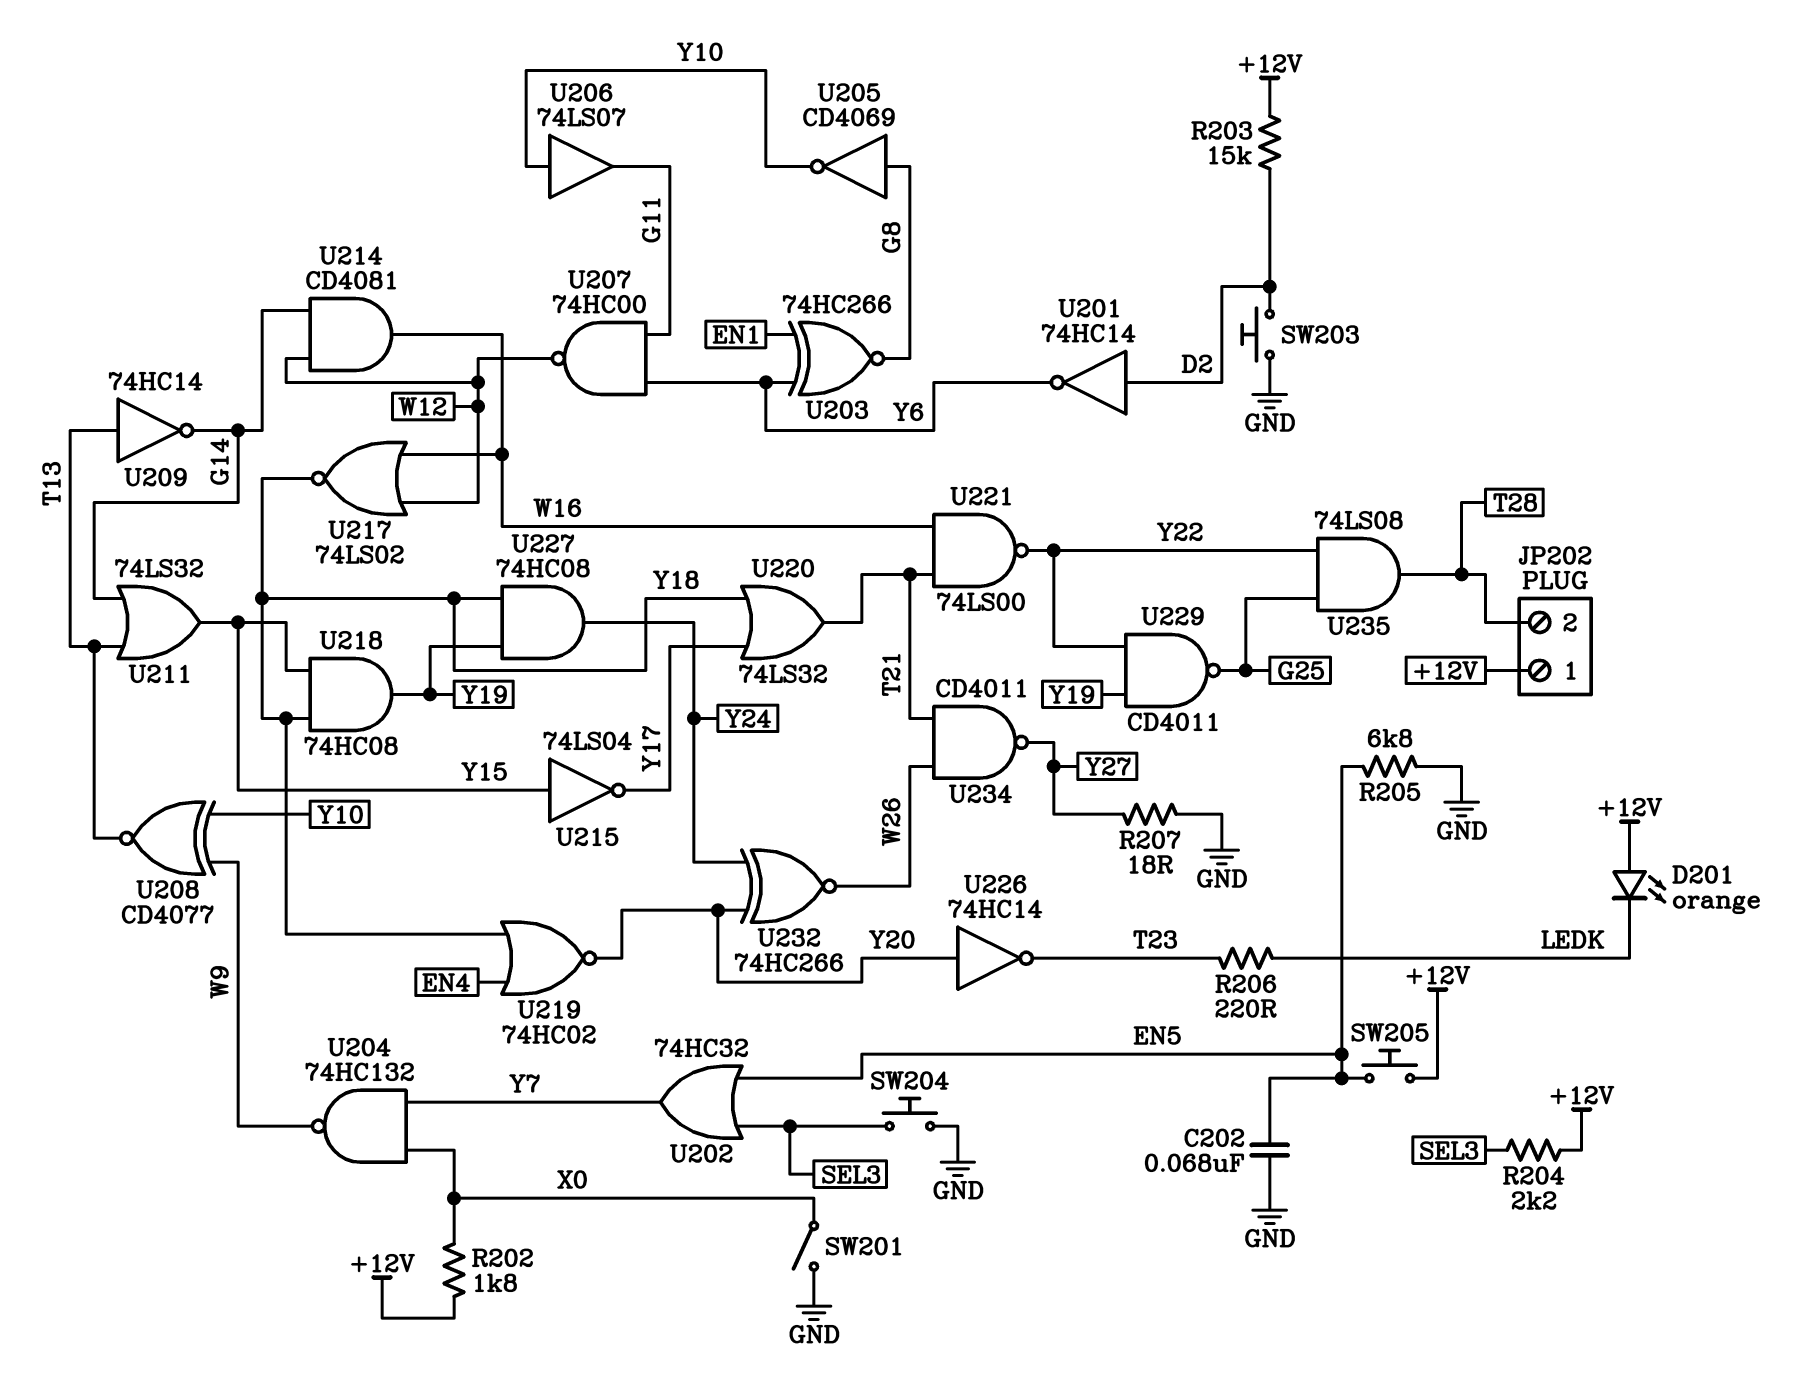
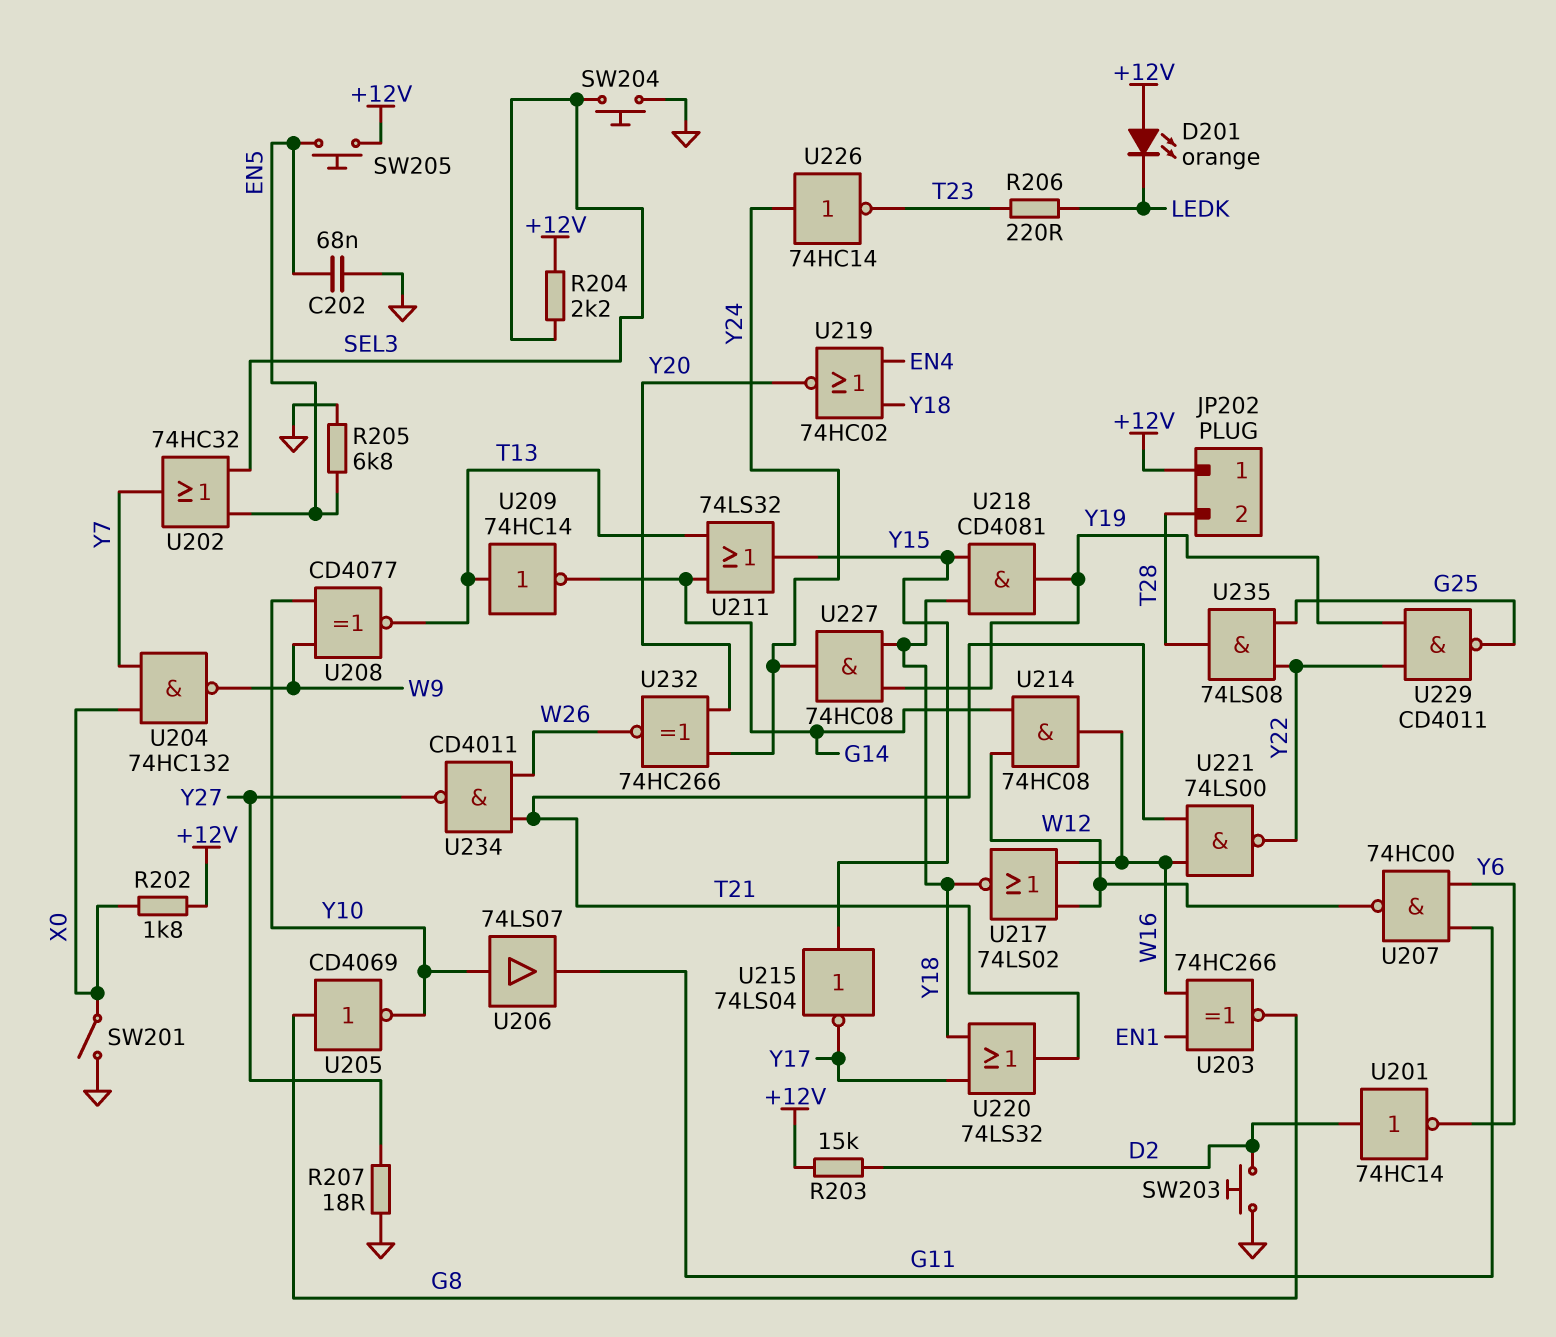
U203: XNOR 74HC266 (in EN1, in Y6, out G8) -> XNOR 74HC266 (in EN1, in W16, out G8)
U214: AND CD4081 (in G14, in W12, out W16) -> AND 74HC08 (in G14, in W12, out W16)
U218: AND 74HC08 (in Y15, in Y18, out Y19) -> AND CD4081 (in Y15, in Y18, out Y19)
U226: NOT 74HC14 (in Y20, out T23) -> NOT 74HC14 (in Y24, out T23)

